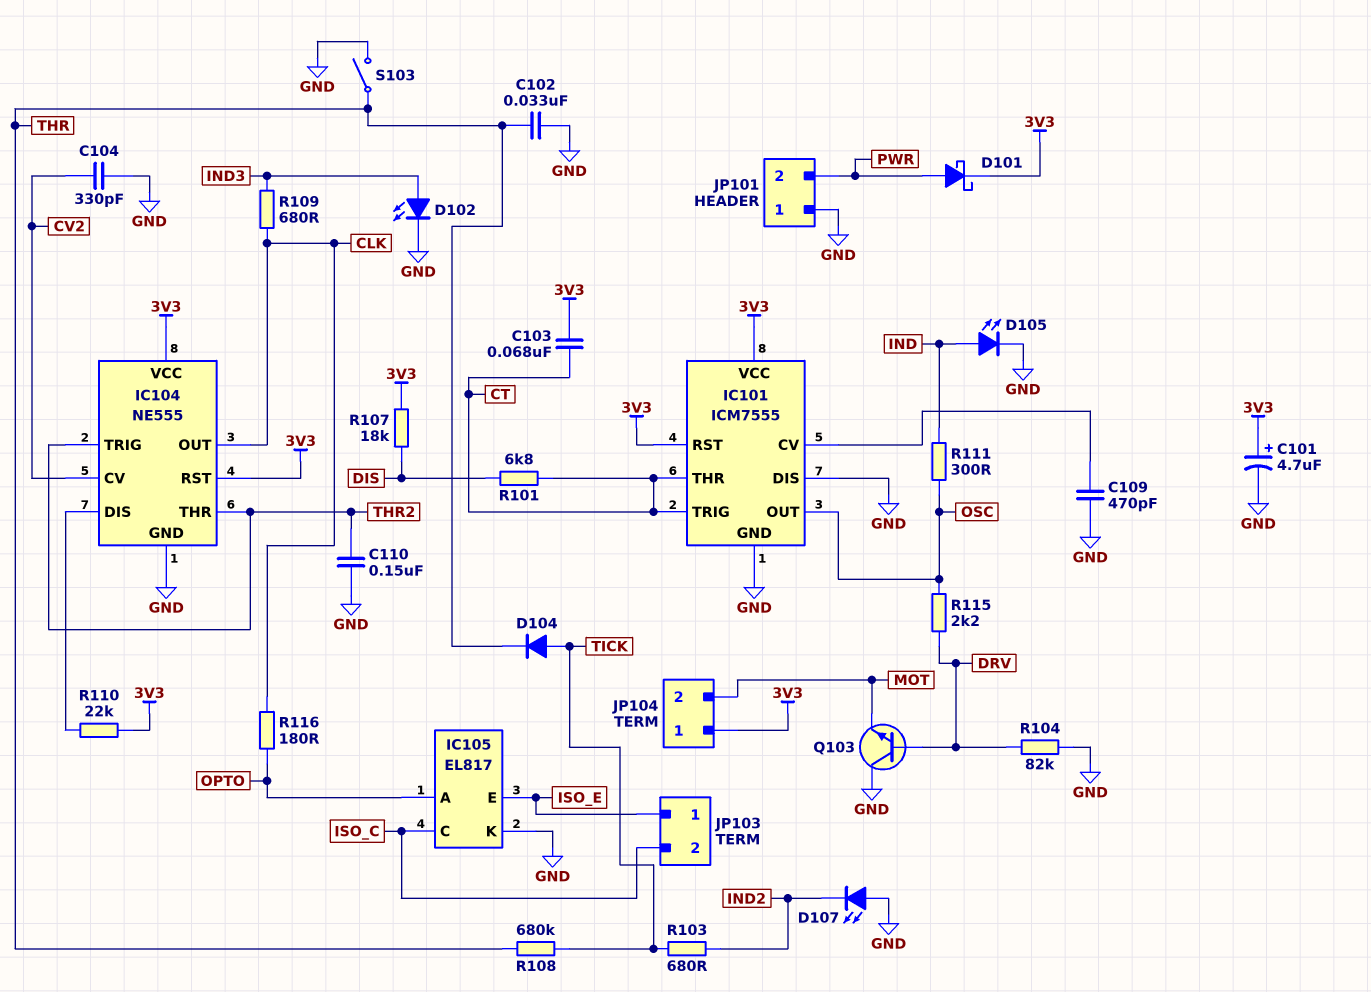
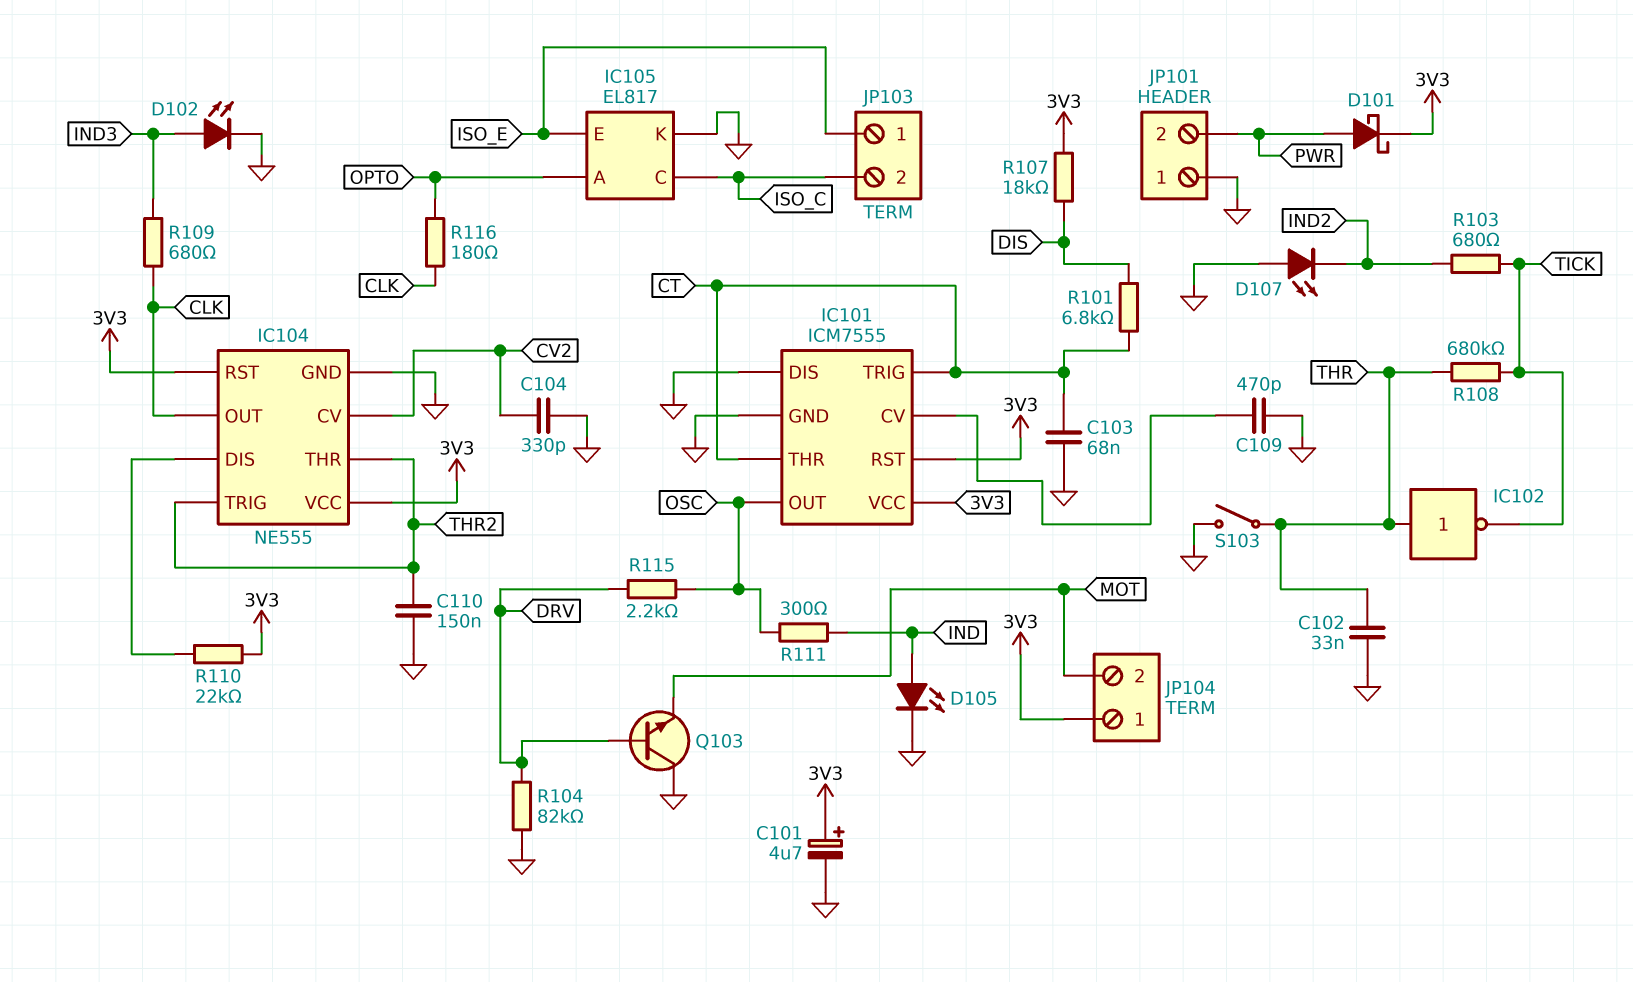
C103: 68nF (3V3, CT) -> 68nF (CT, GND)
D104: diode (A TICK, K THR) -> none
IC102: none -> NOT (in THR, out TICK)

